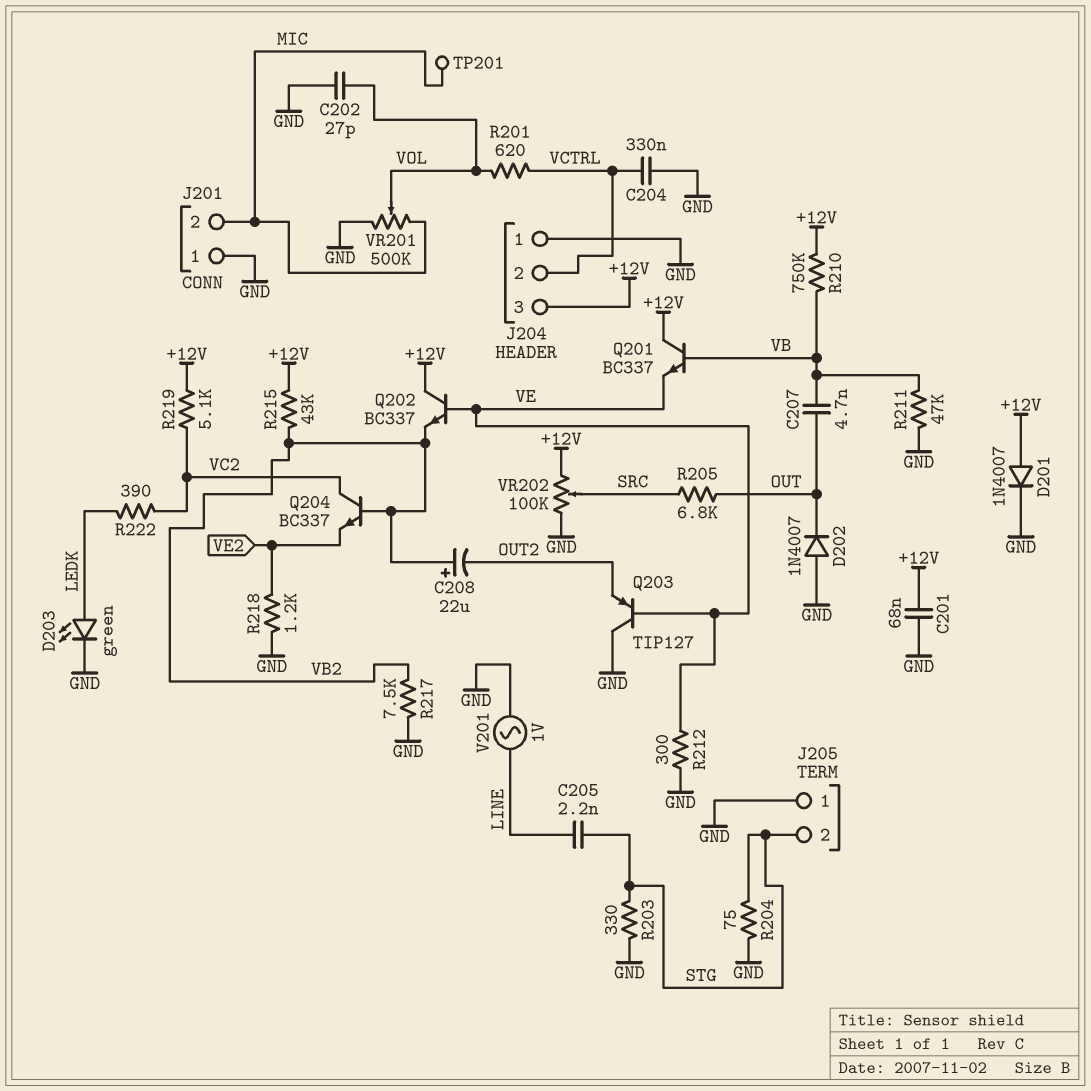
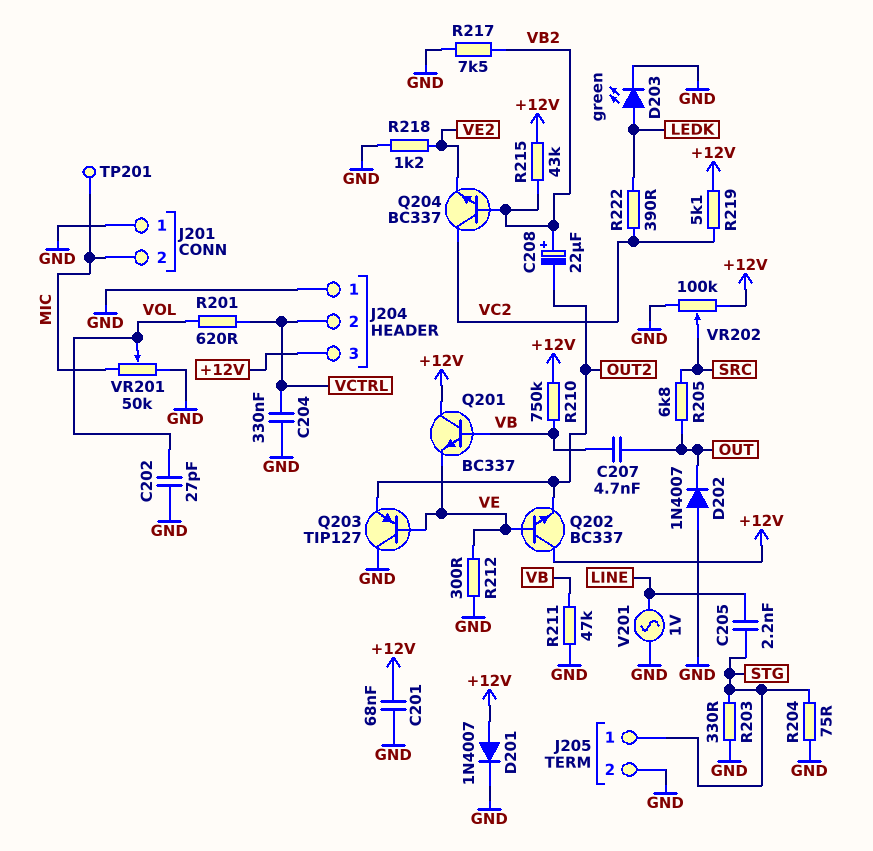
J205 pin 1: GND -> STG
J205 pin 2: STG -> GND
Q202: NPN BC337 (B VE, C +12V, E VB2) -> NPN BC337 (B VE, C +12V, E OUT2)
VR201: 500k (GND, MIC, wiper VOL) -> 50k (GND, MIC, wiper VOL)

